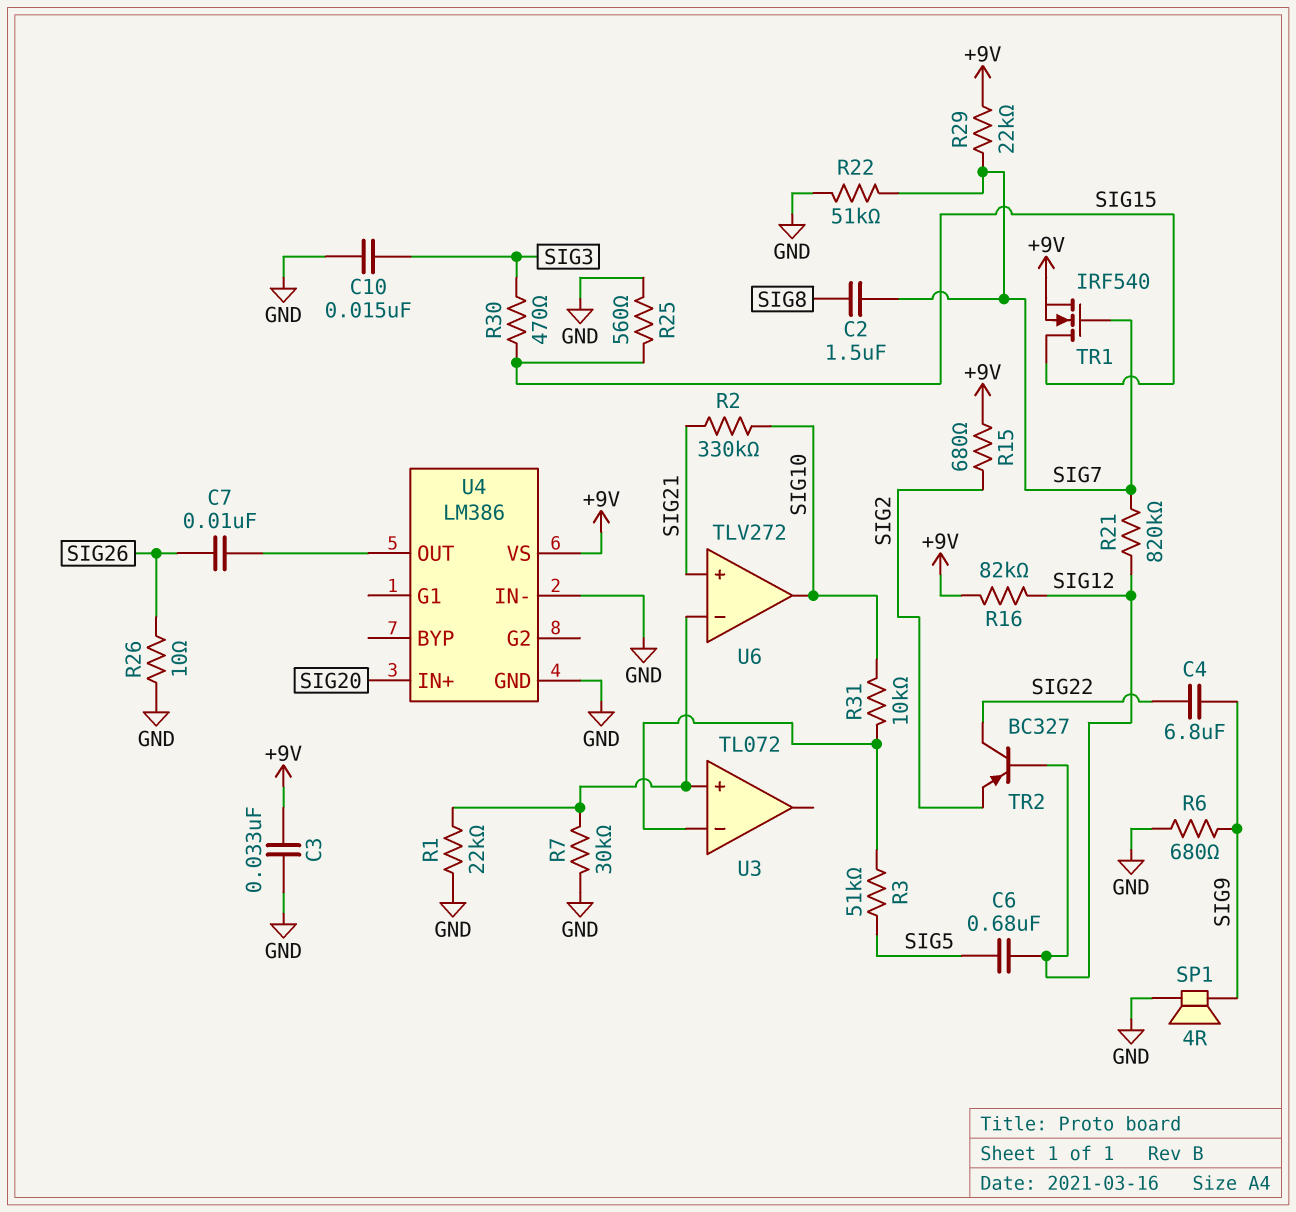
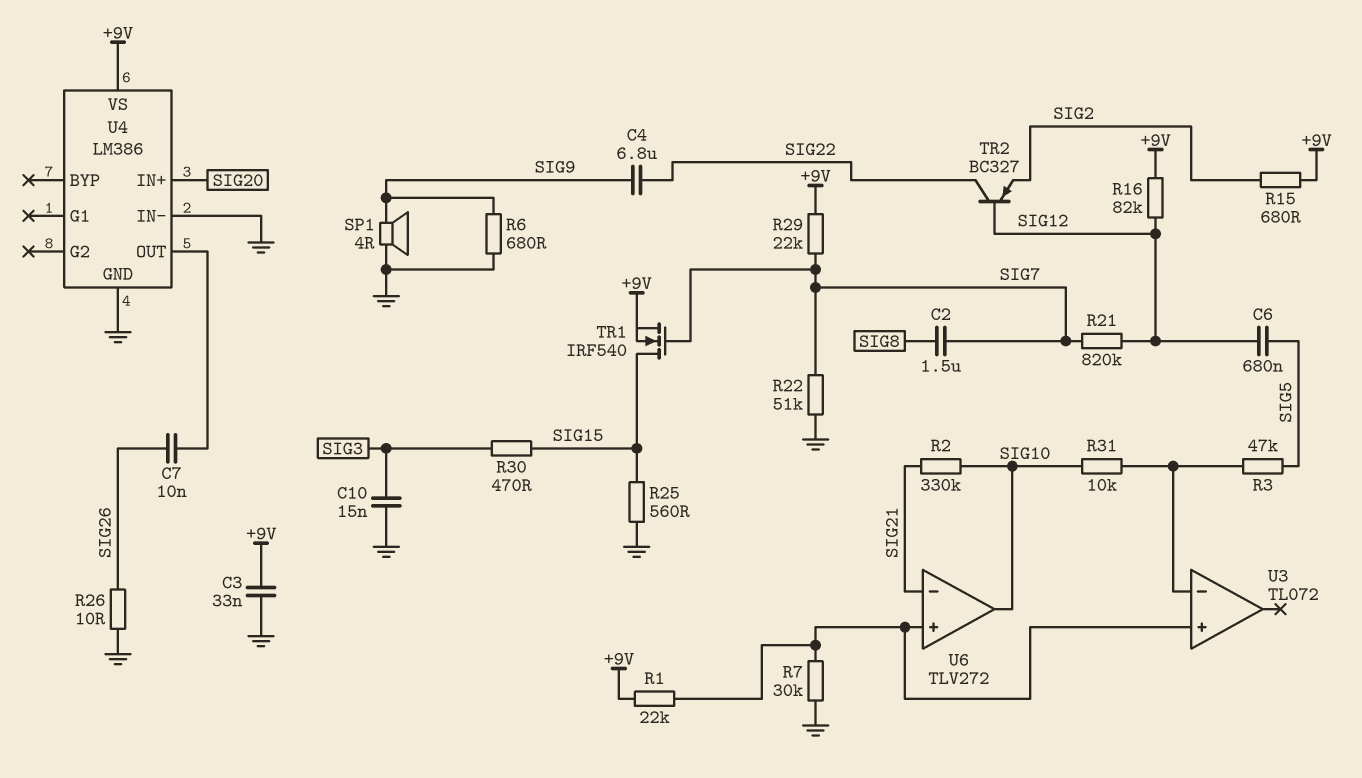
R1: 22k (GND, U3/in+) -> 22k (+9V, U3/in+)
R3: 51k (SIG5, U3/in-) -> 47k (SIG5, U3/in-)
U6 pin in+: SIG21 -> U3/in+
U6 pin in-: U3/in+ -> SIG21

